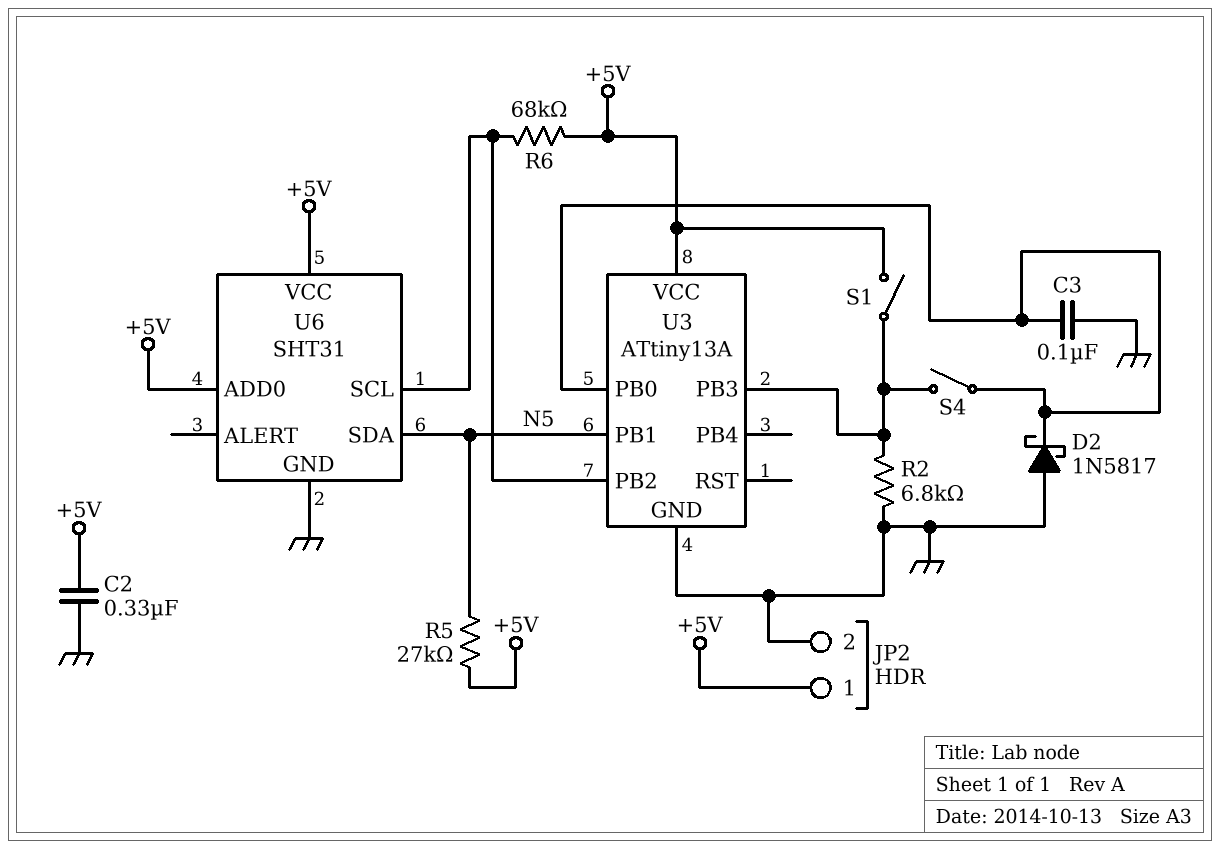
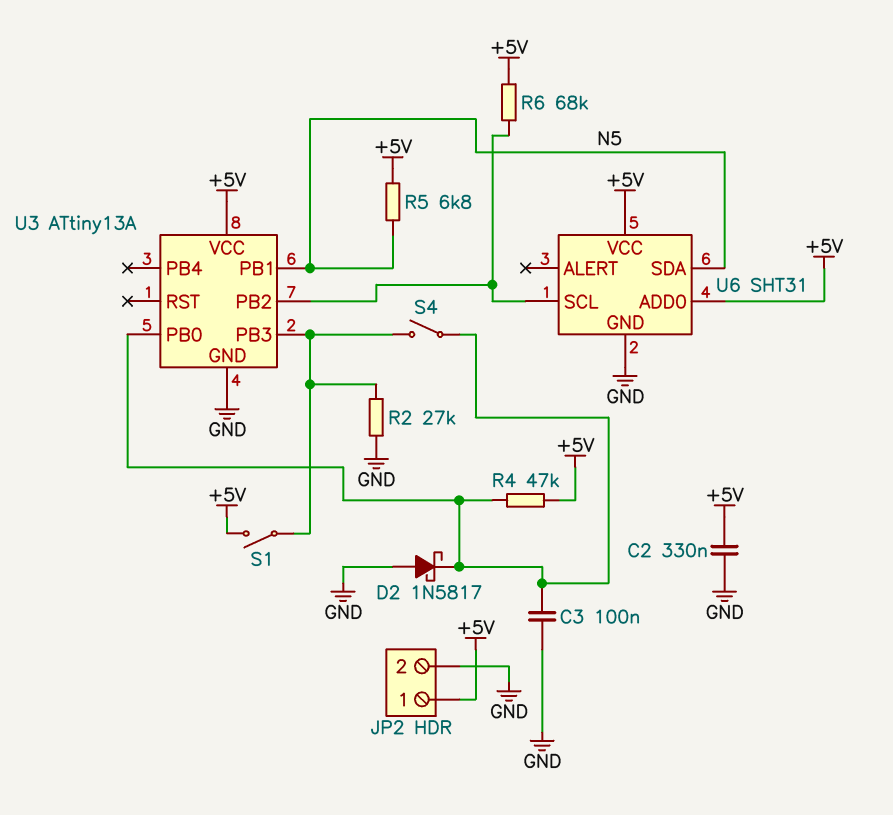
R2: 6.8k (GND, U3/PB3) -> 27k (GND, U3/PB3)
R4: none -> 47k (+5V, U3/PB0)
R5: 27k (+5V, N5) -> 6.8k (+5V, N5)

